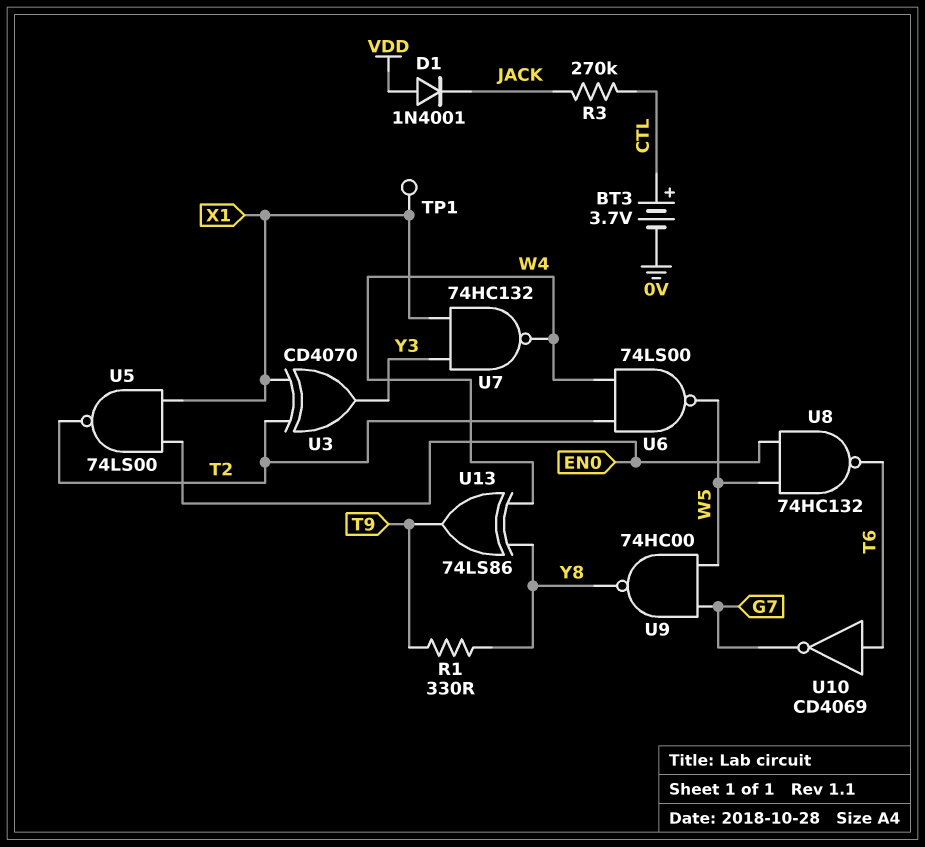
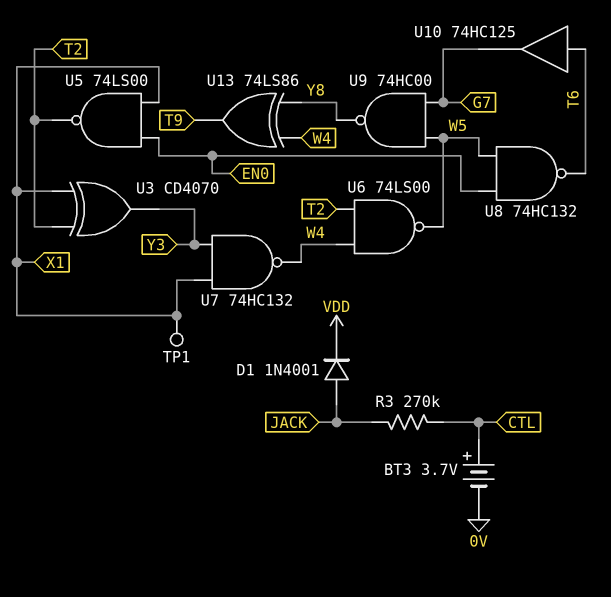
D1: diode 1N4001 (A VDD, K JACK) -> diode 1N4001 (A JACK, K VDD)
R1: 330 (T9, Y8) -> none
U10: NOT CD4069 (in T6, out G7) -> buffer 74HC125 (in T6, out G7)

